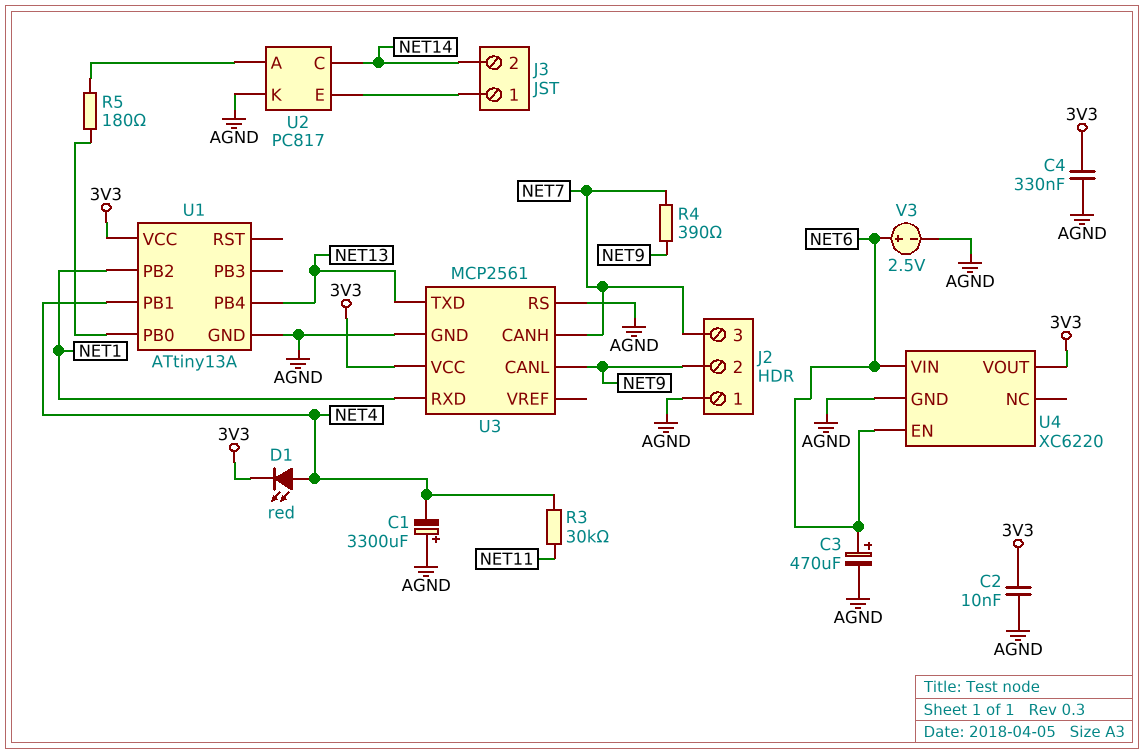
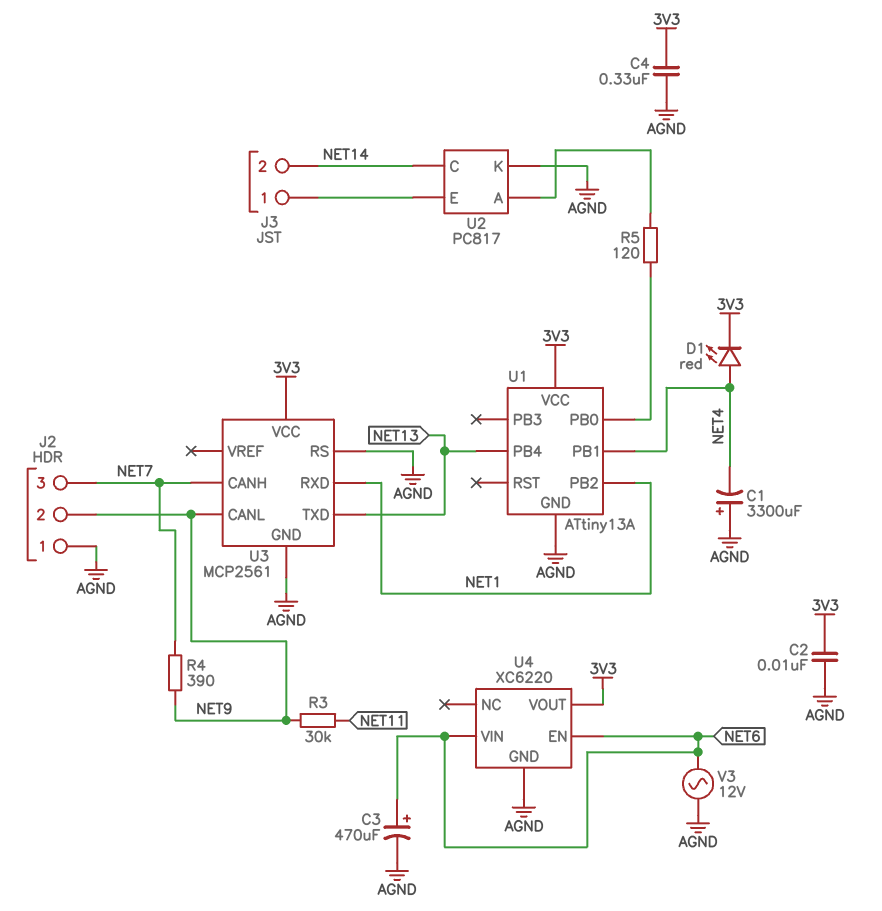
R3: 30k (NET4, NET11) -> 30k (NET9, NET11)
R5: 180 (U1/PB0, U2/A) -> 120 (U1/PB0, U2/A)
V3: 2.5V (plus NET6, minus AGND) -> AC 12V (AGND, NET6)

